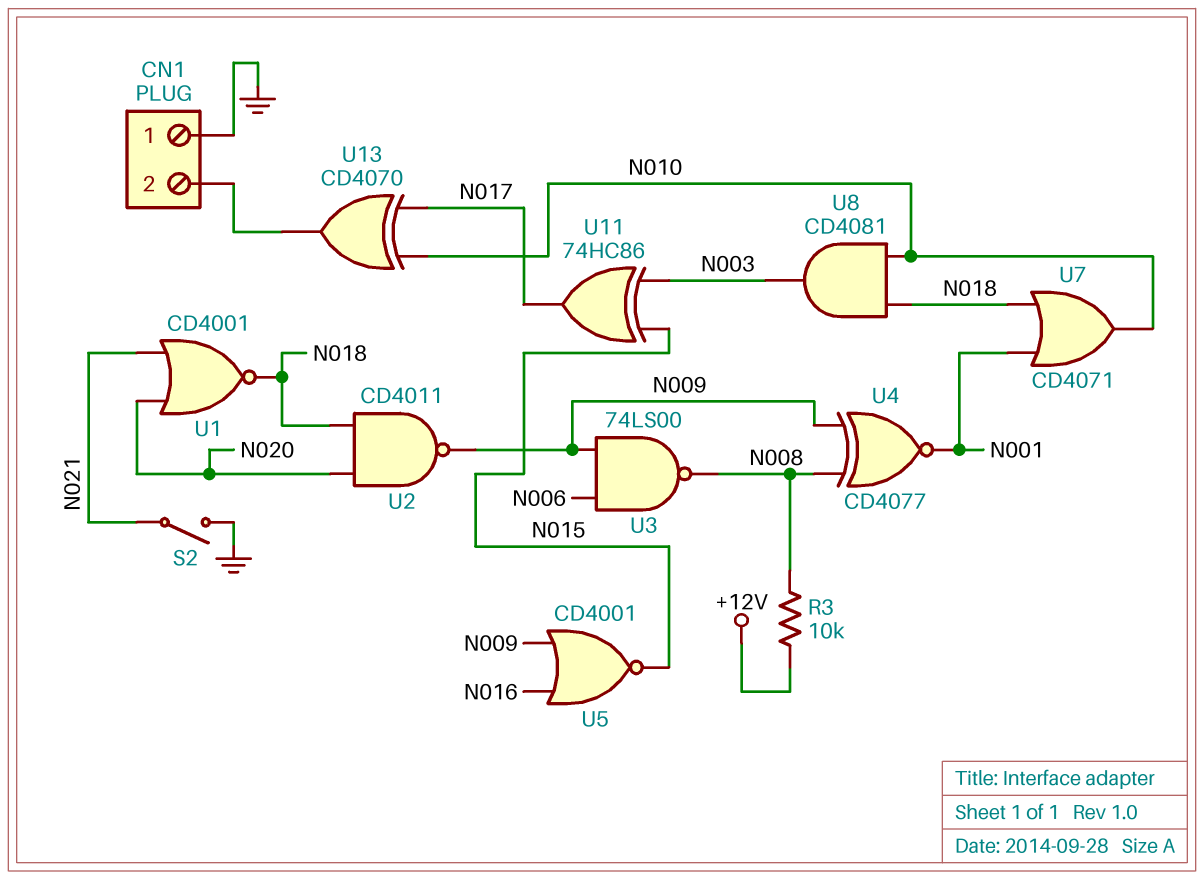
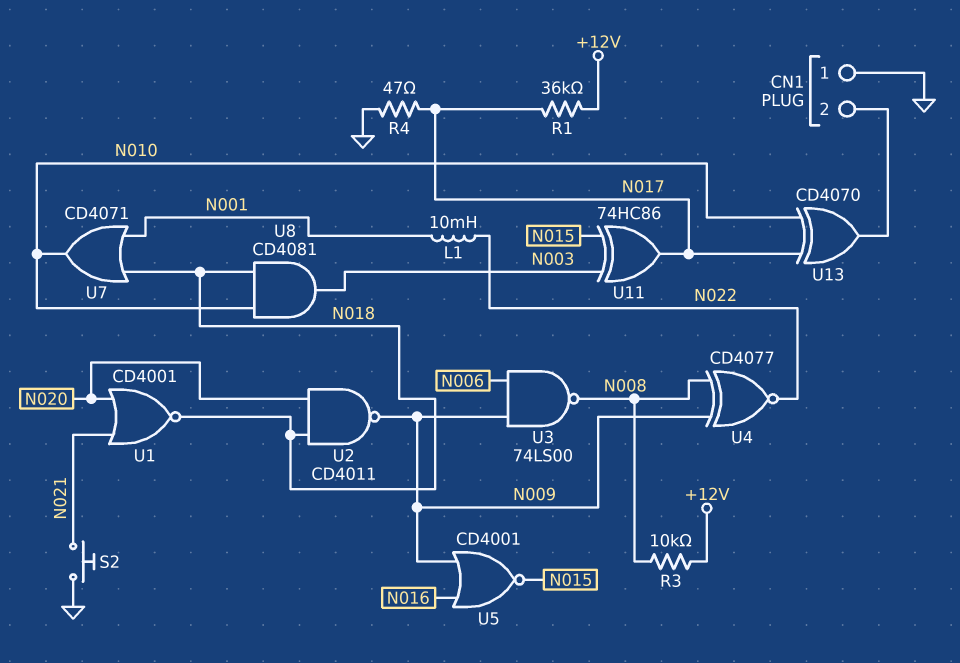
L1: none -> 10mH (N001, N022)
R1: none -> 36k (+12V, N017)
R4: none -> 47 (GND, N017)
S2: switch (GND, N021) -> button (GND, N021)
U4: XNOR CD4077 (in N008, in N009, out N001) -> XNOR CD4077 (in N008, in N009, out N022)

